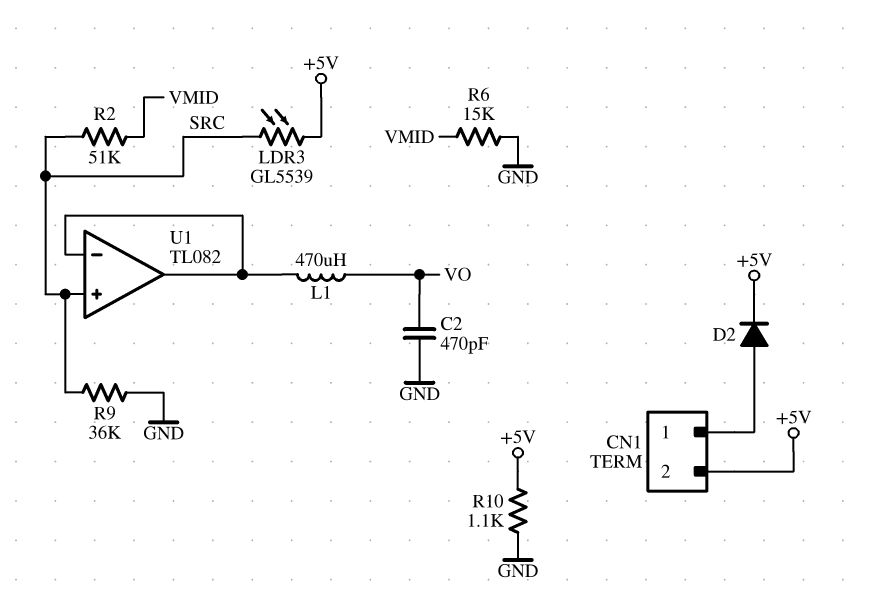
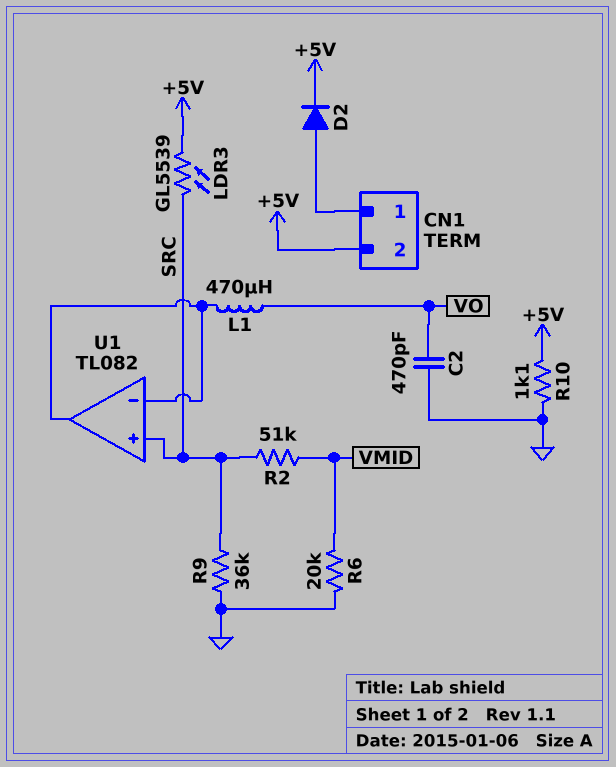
R6: 15k (GND, VMID) -> 20k (GND, VMID)

